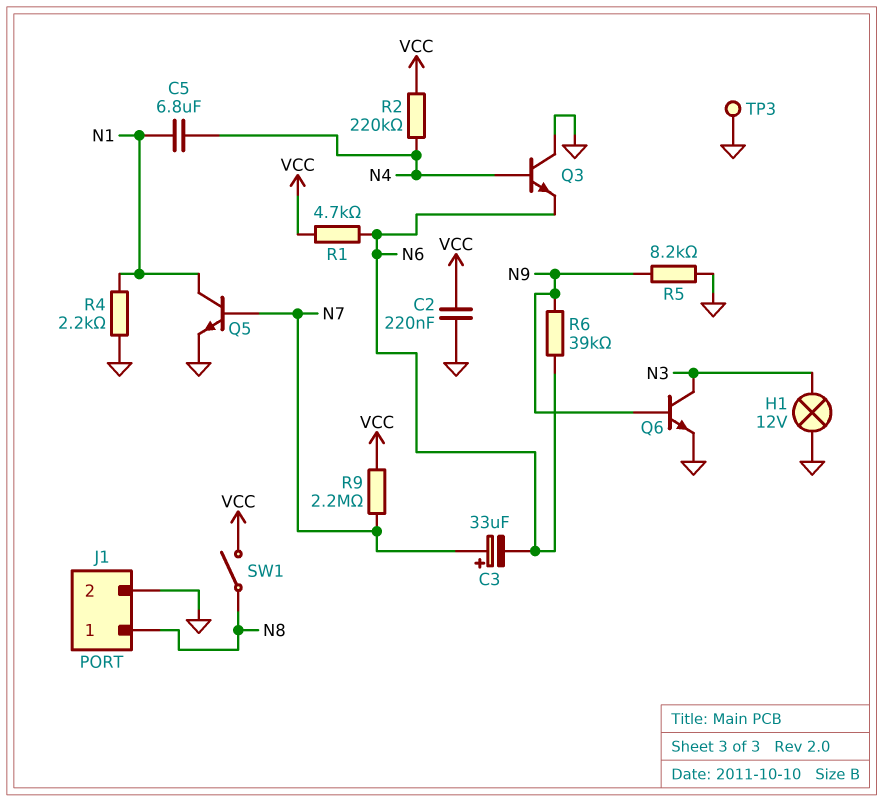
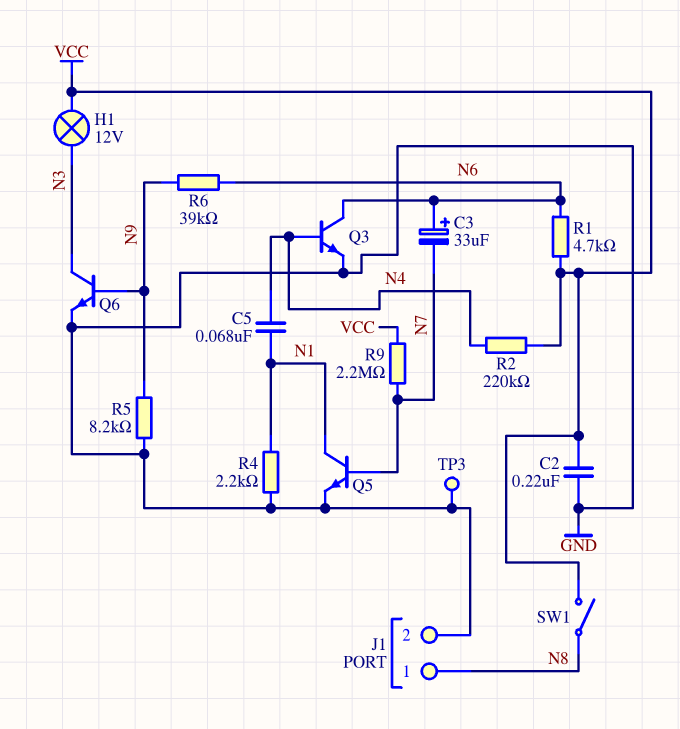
C3: 33uF (plus N7, minus N6) -> 33uF (plus N6, minus N7)
C5: 6.8uF (N1, N4) -> 68nF (N1, N4)
H1: lamp 12V (GND, N3) -> lamp 12V (N3, VCC)
Q3: NPN (B N4, C GND, E N6) -> NPN (B N4, C N6, E GND)

